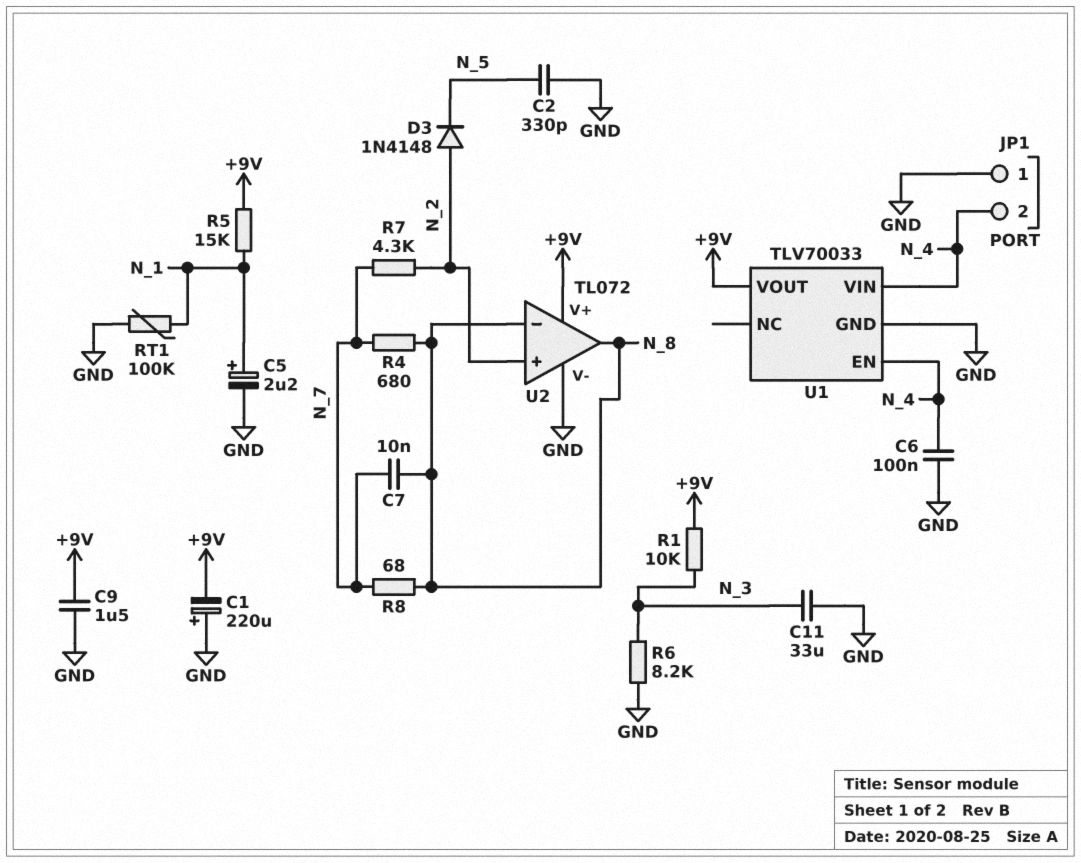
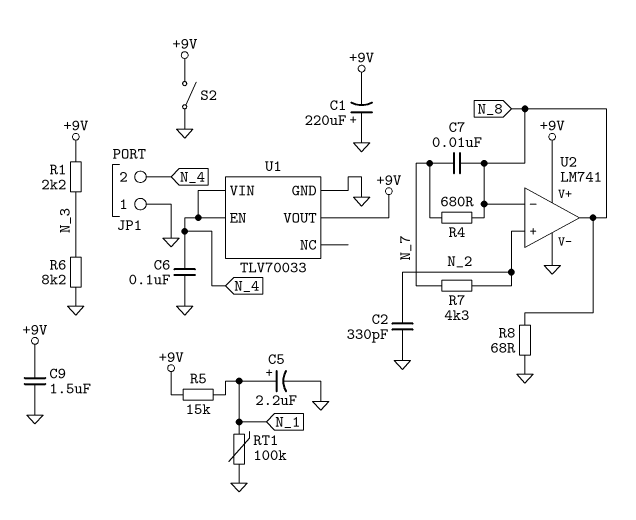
C2: 330pF (GND, N_5) -> 330pF (GND, N_2)
C11: 33uF (GND, N_3) -> none
D3: diode 1N4148 (A N_2, K N_5) -> none
R1: 10k (+9V, N_3) -> 2.2k (+9V, N_3)
R8: 68 (N_7, N_8) -> 68 (GND, N_8)
S2: none -> switch (+9V, GND)
U2: TL072 -> LM741

